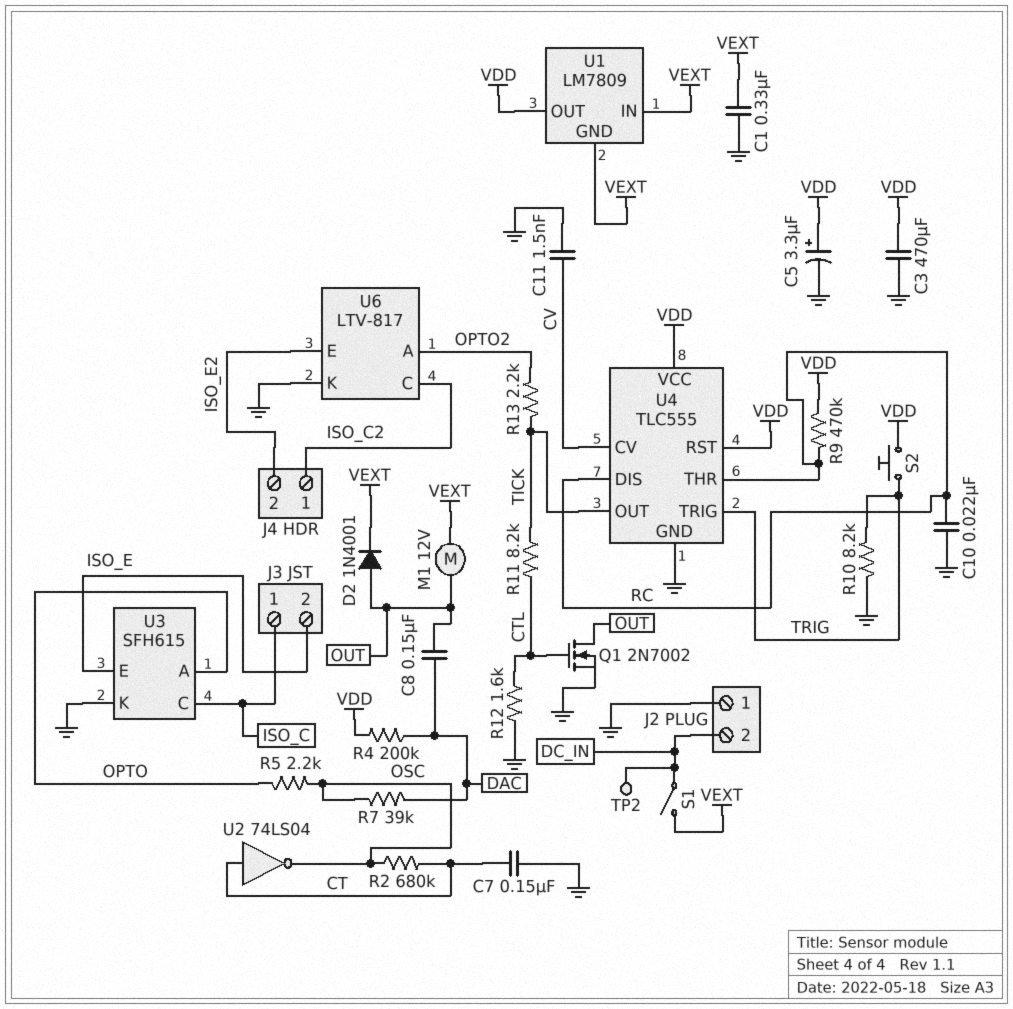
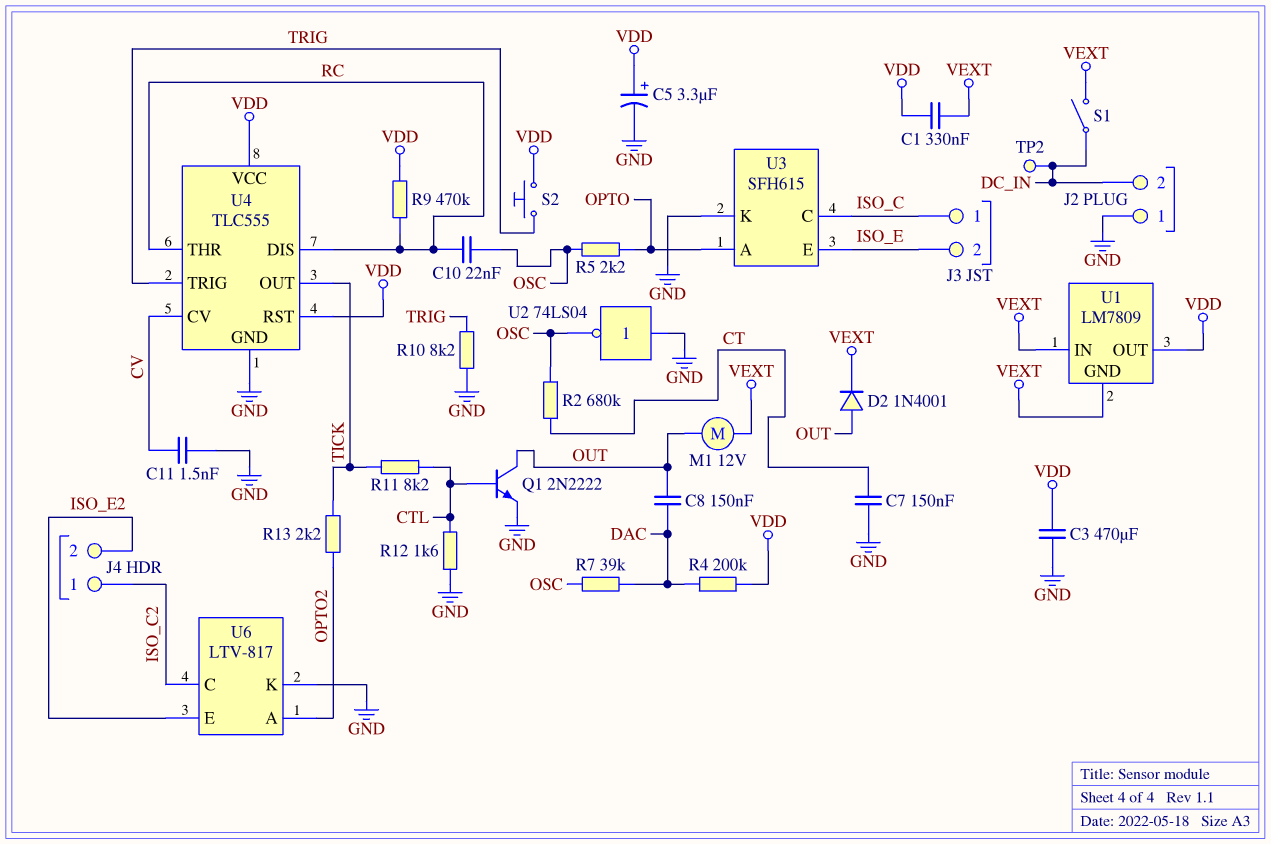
C1: 330nF (GND, VEXT) -> 330nF (VDD, VEXT)
C10: 22nF (GND, RC) -> 22nF (OSC, RC)
Q1: NMOS 2N7002 (G CTL, D OUT, S GND) -> NPN 2N2222 (B CTL, C OUT, E GND)
U2: NOT 74LS04 (in CT, out OSC) -> NOT 74LS04 (in GND, out OSC)

